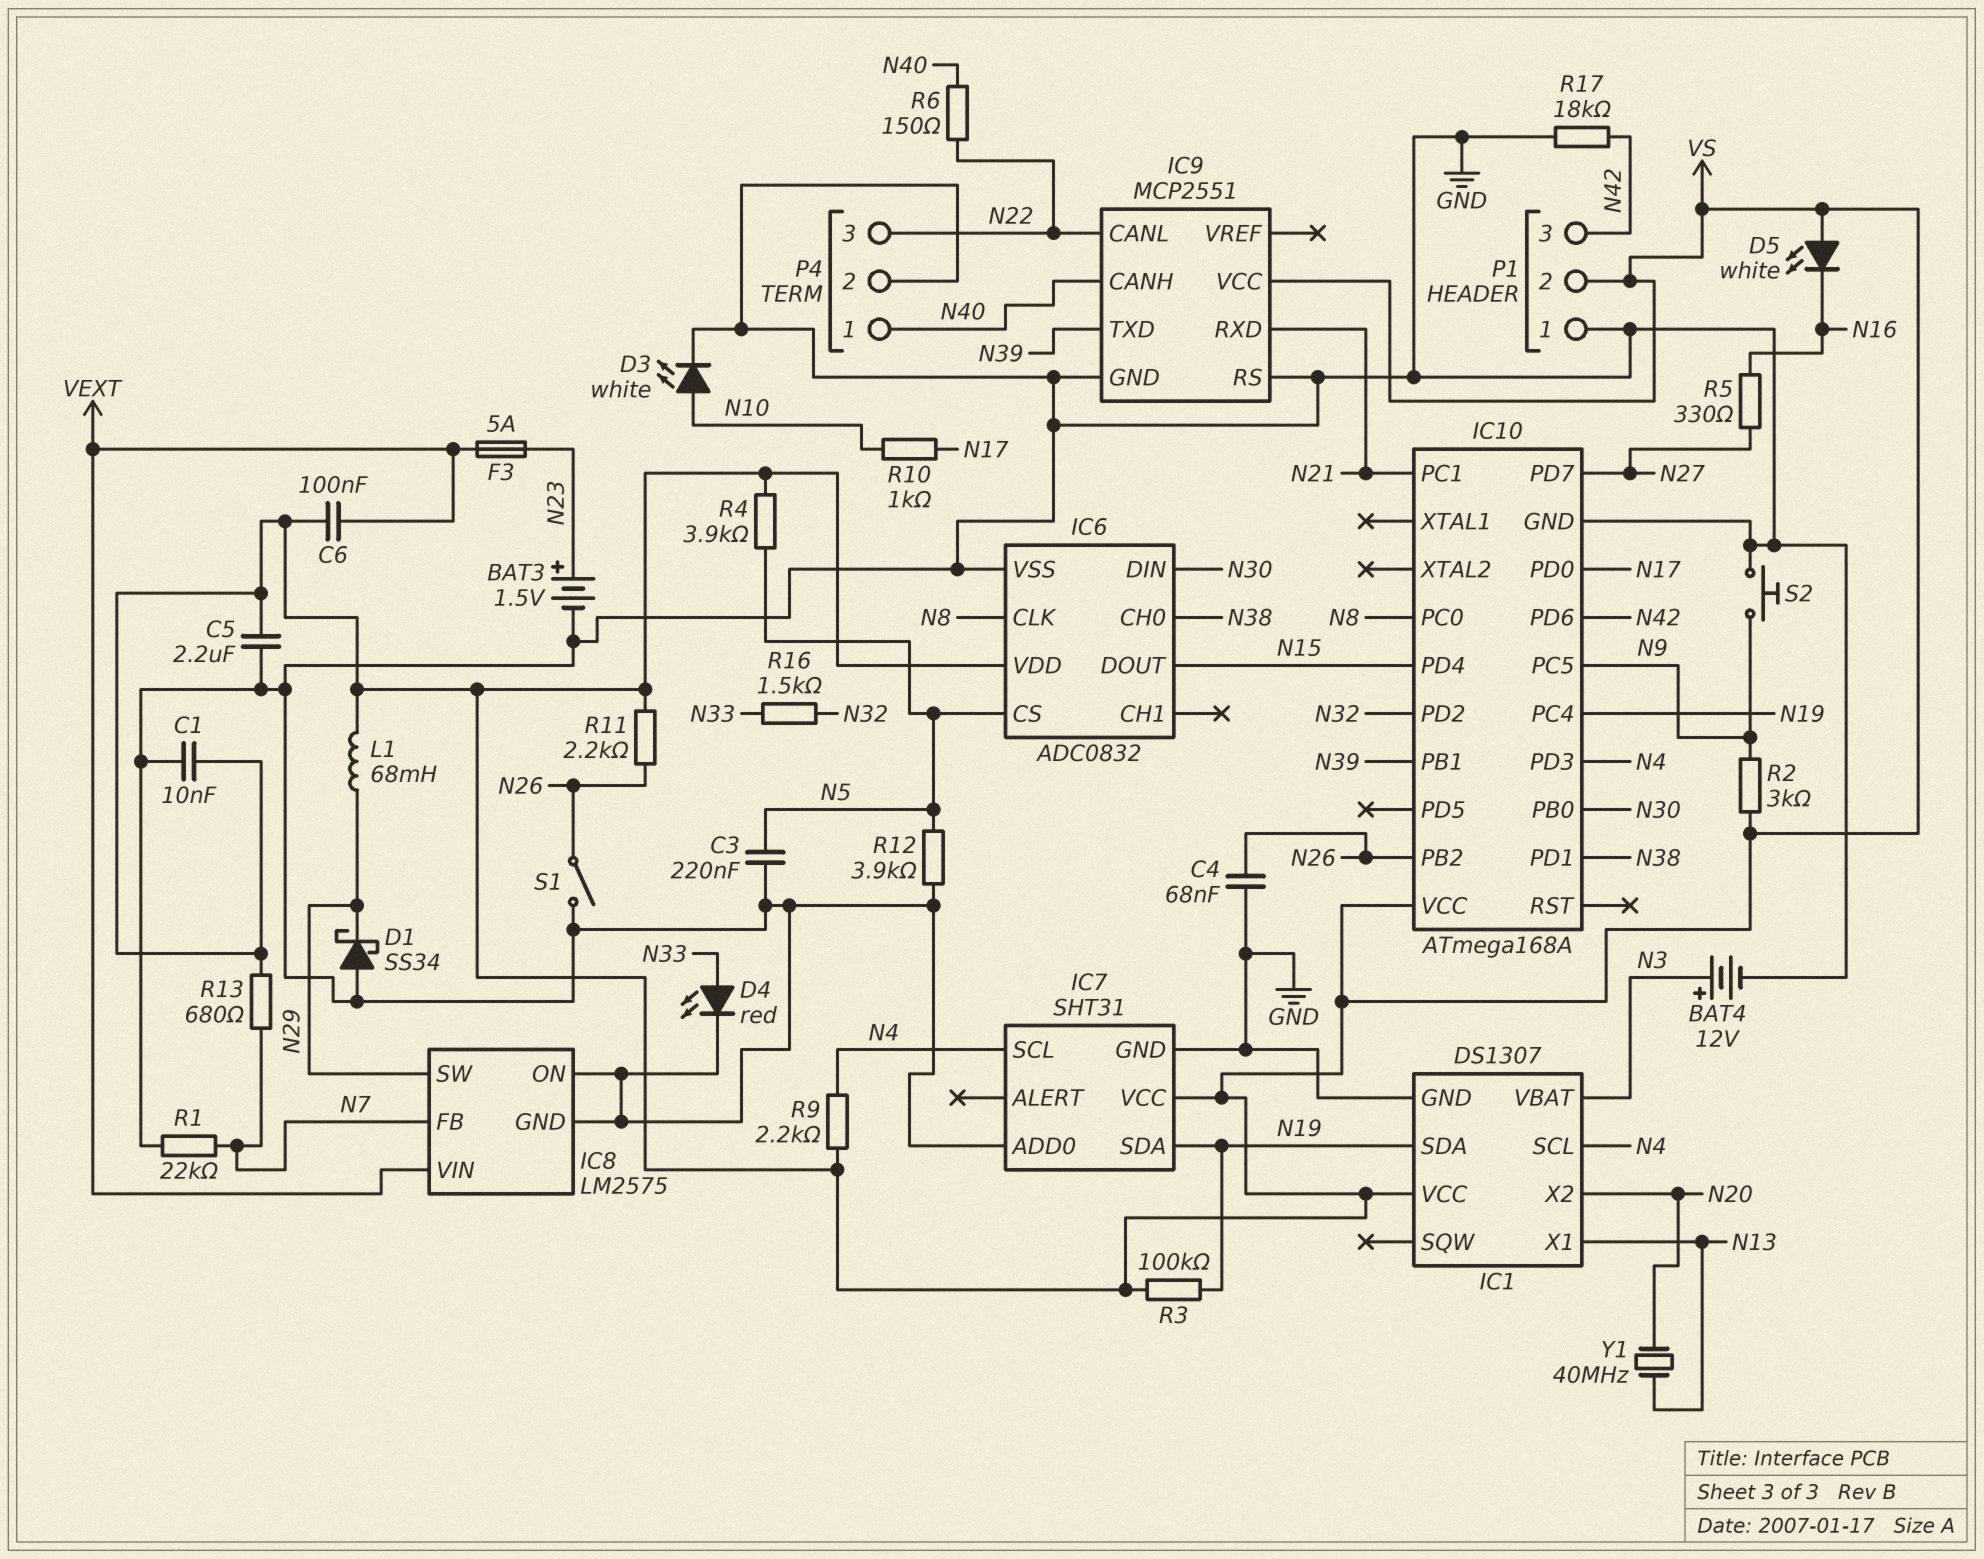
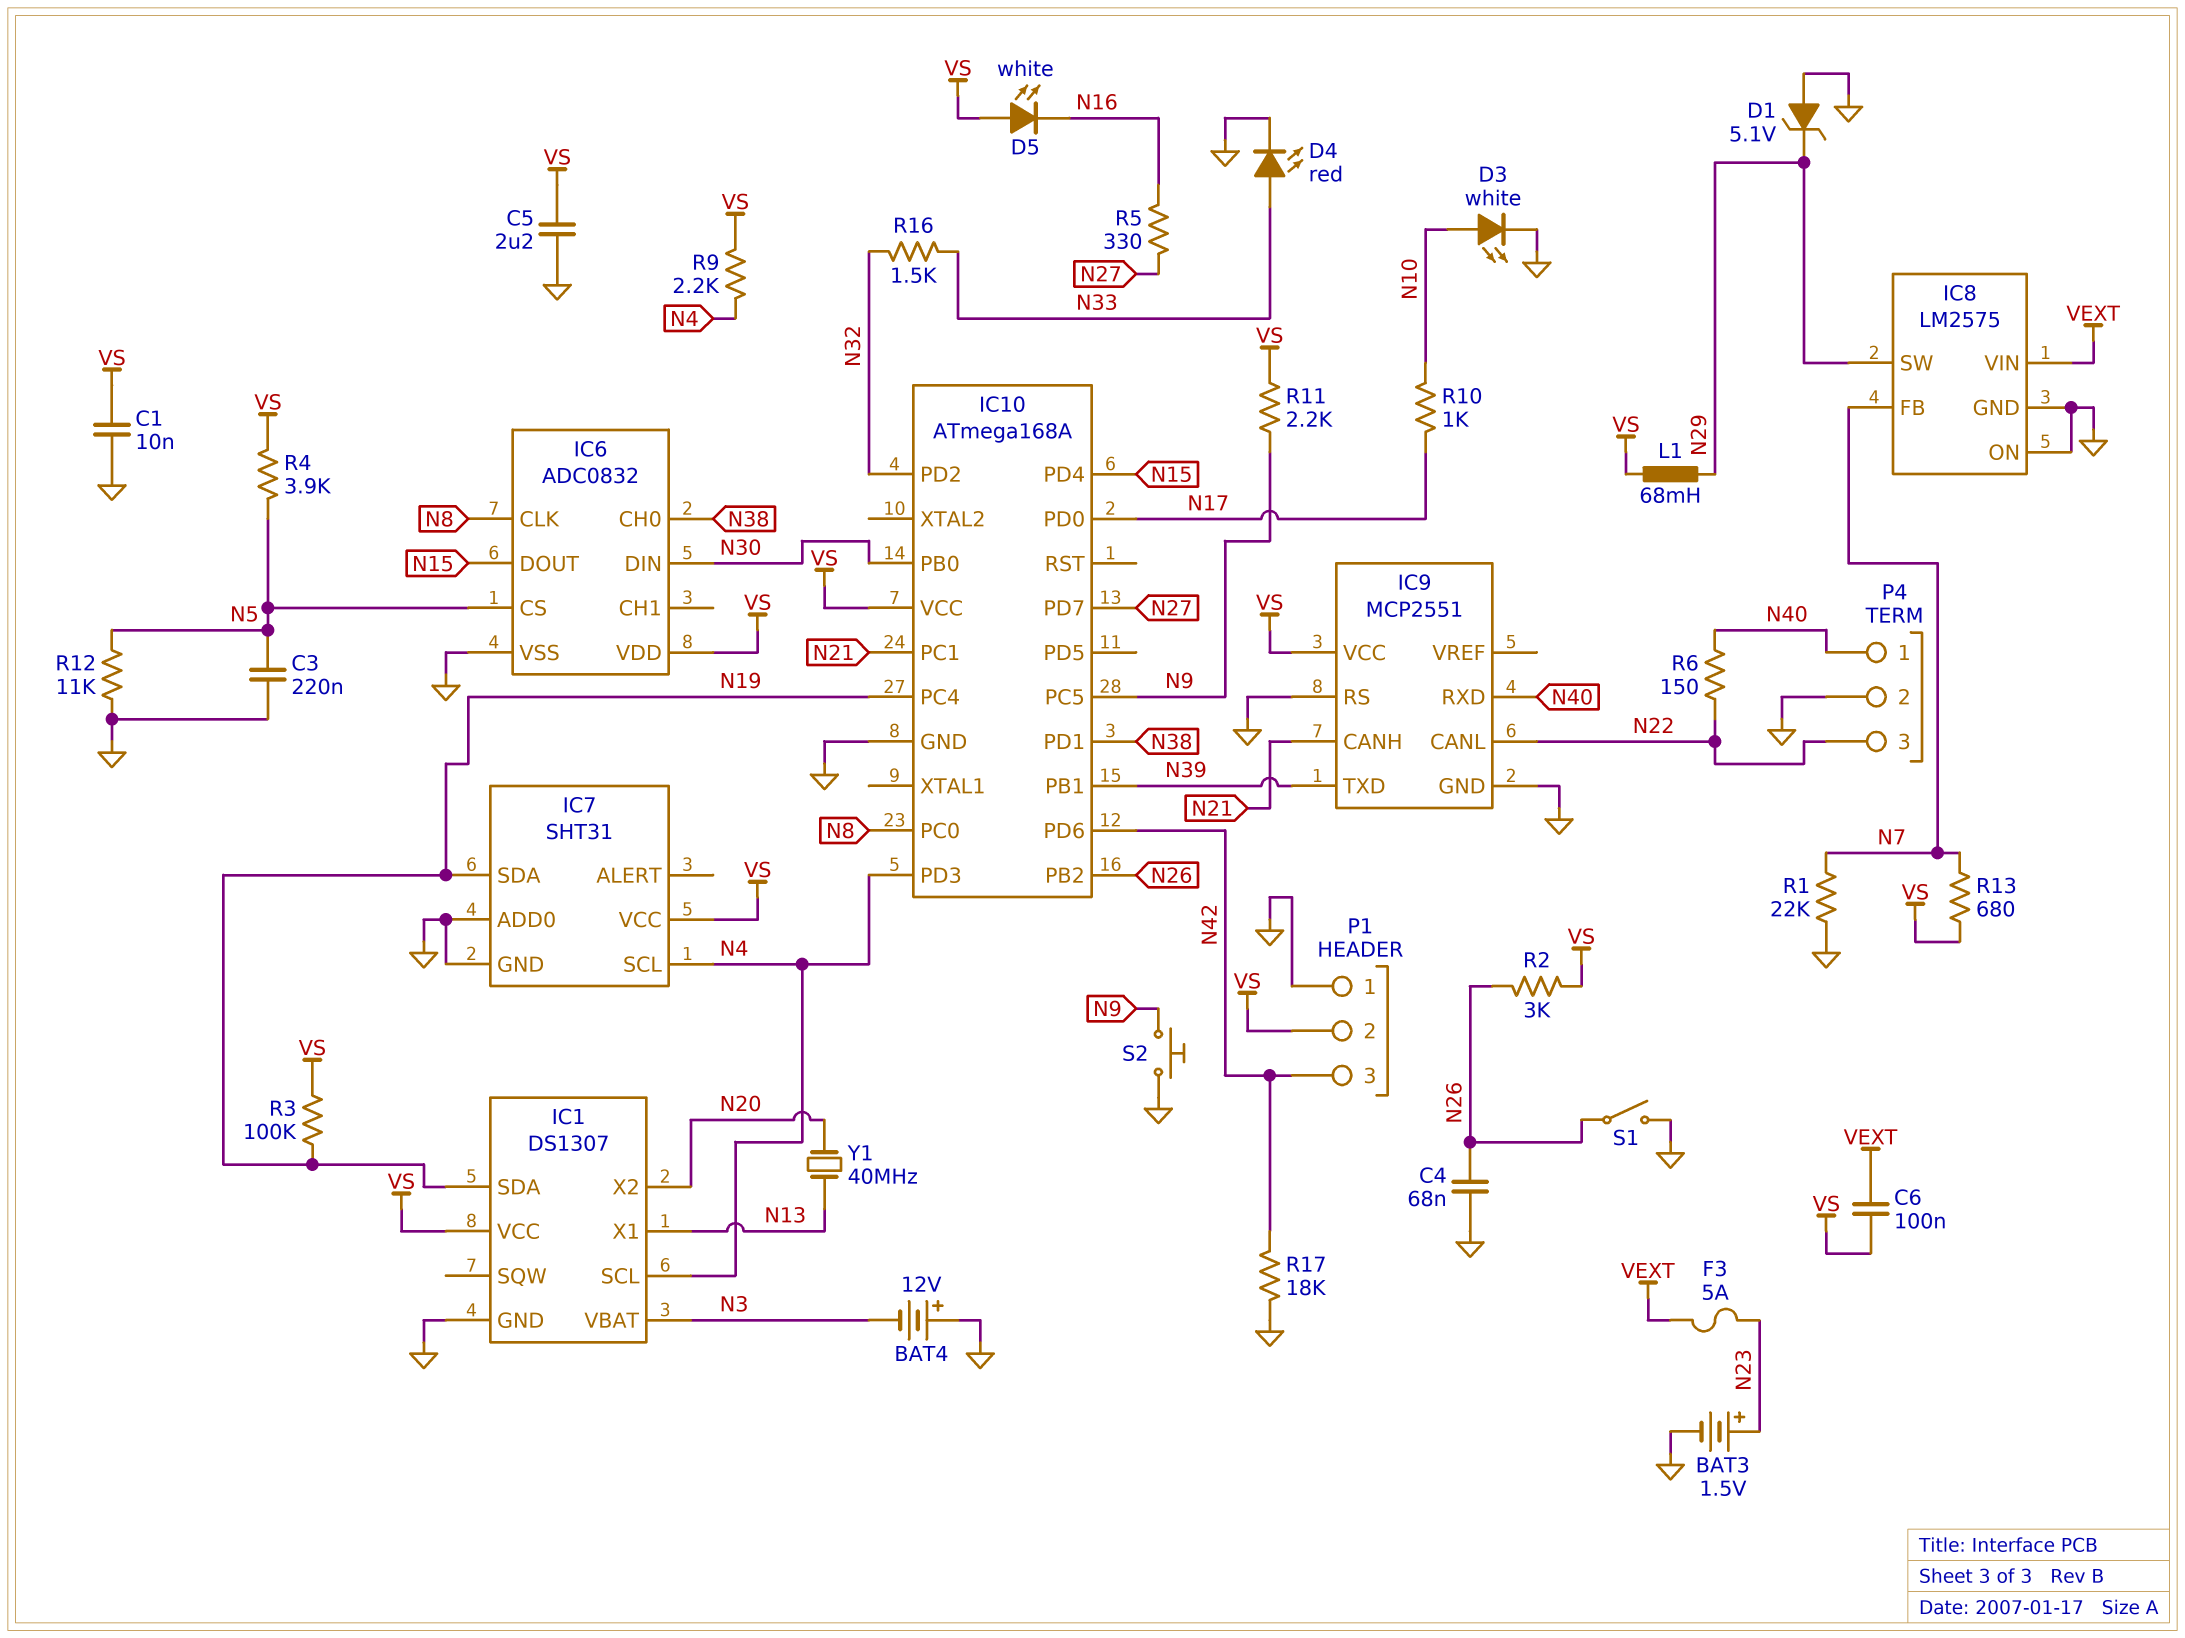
BAT4: 12V (plus N3, minus GND) -> 12V (plus GND, minus N3)
D1: schottky SS34 (A GND, K N29) -> zener 5.1V (A GND, K N29)
IC9 pin CANH: N40 -> N21
IC9 pin RXD: N21 -> N40
R2: 3k (N9, VS) -> 3k (N26, VS)
R11: 2.2k (N26, VS) -> 2.2k (N9, VS)
R12: 3.9k (GND, N5) -> 11k (GND, N5)

